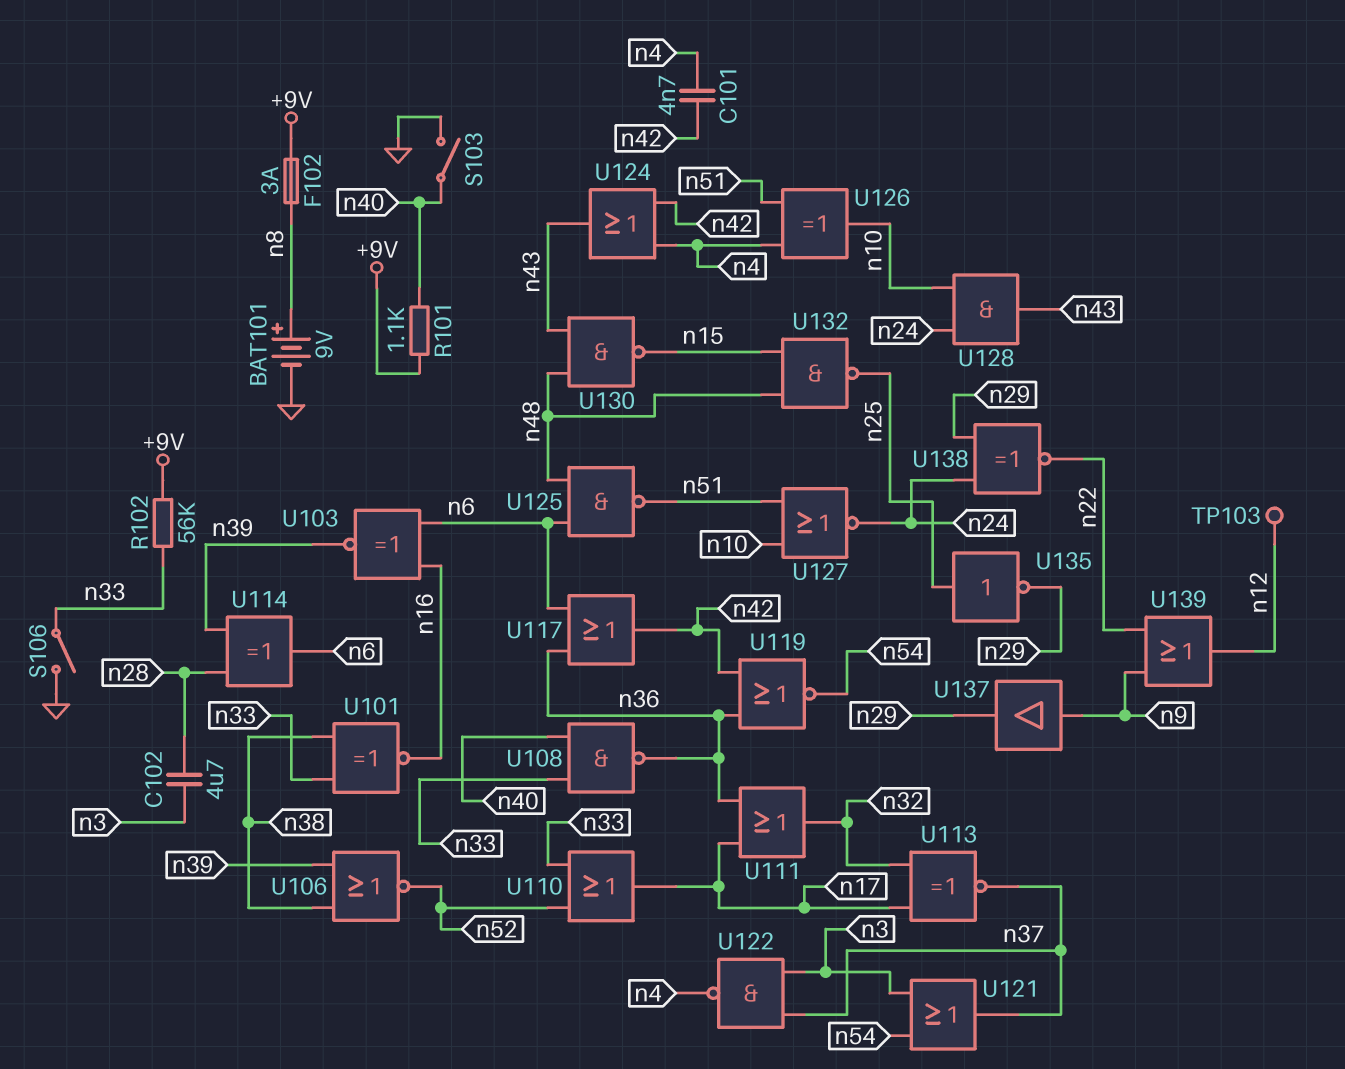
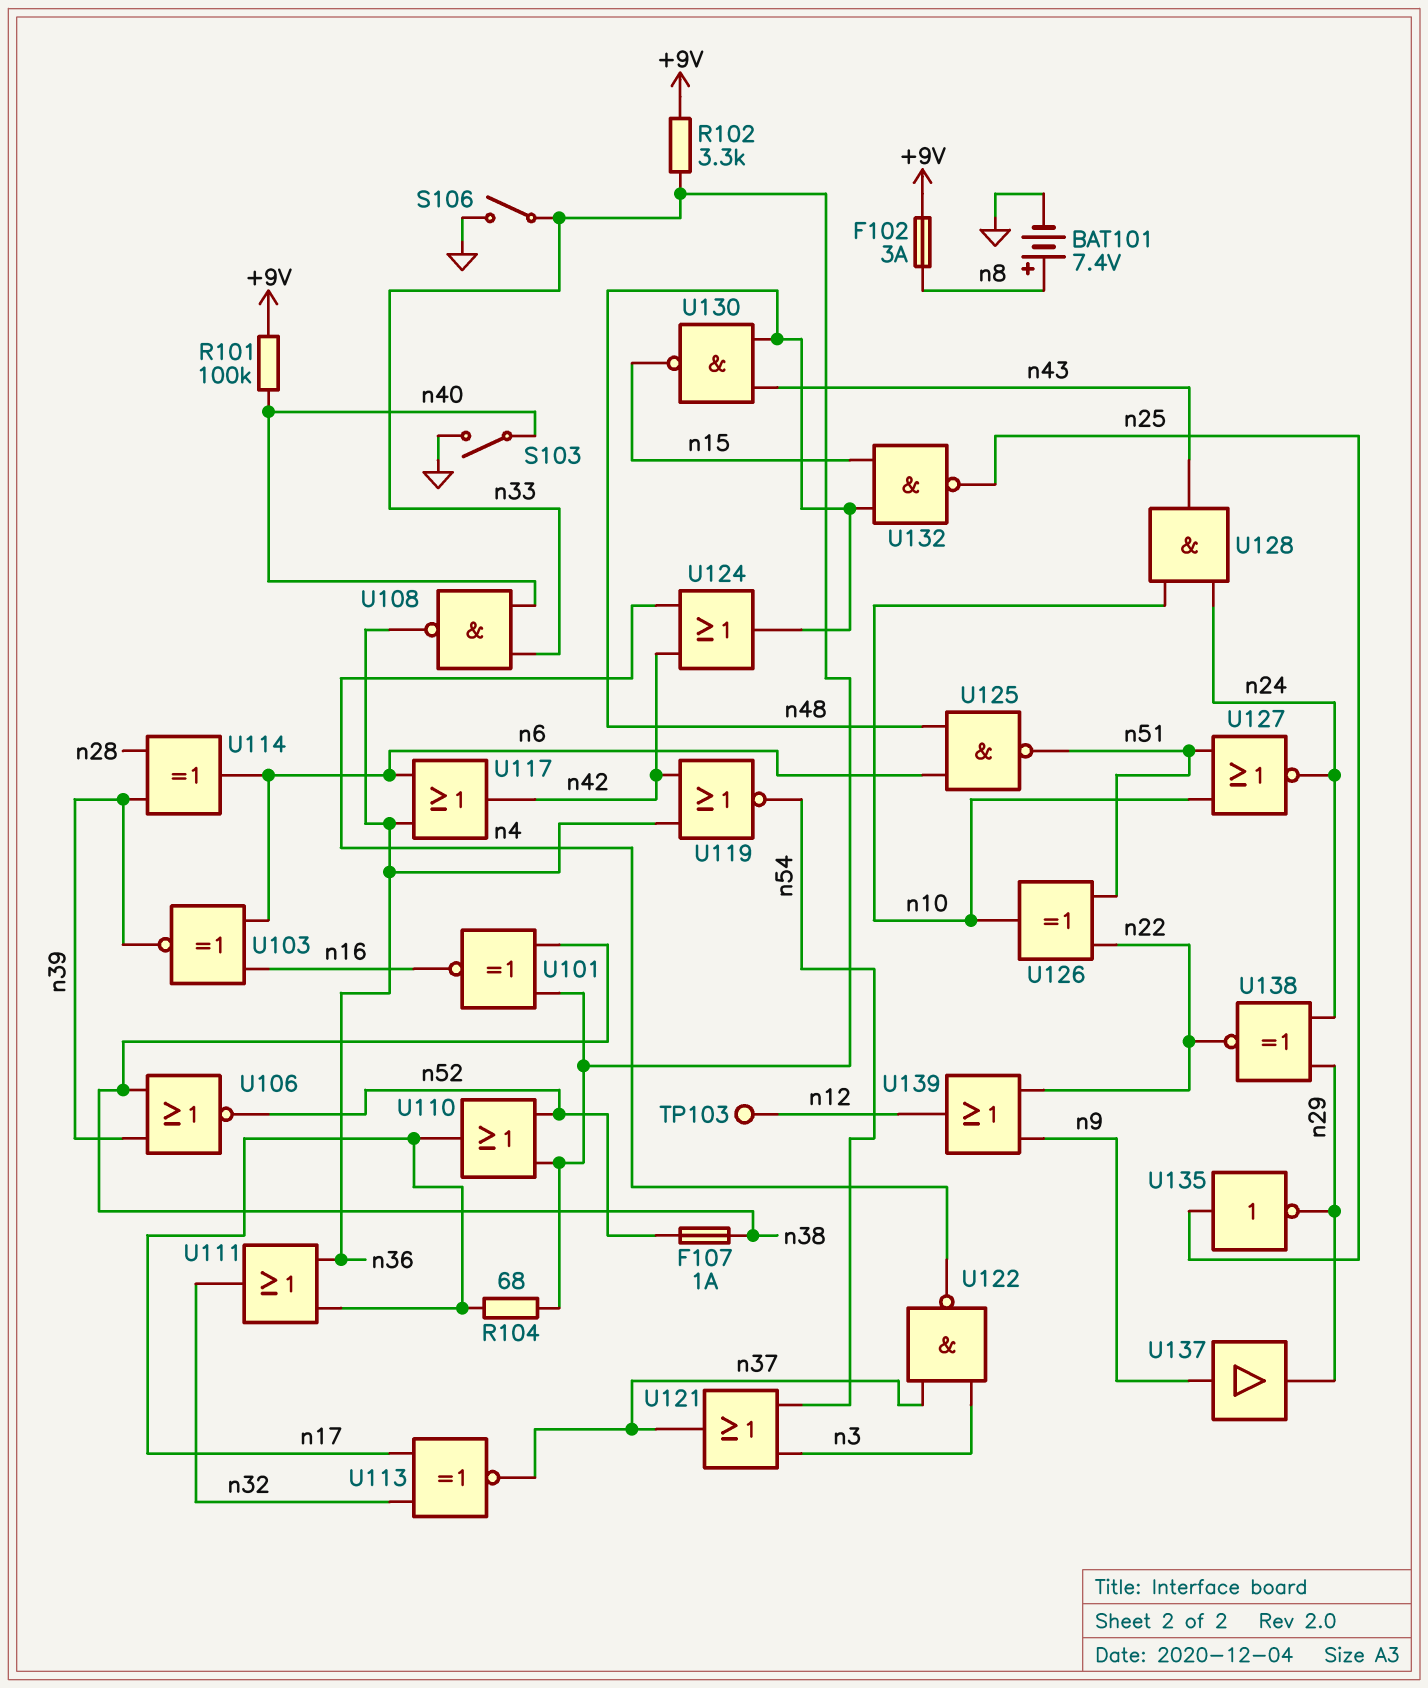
BAT101: 9V (plus n8, minus GND) -> 7.4V (plus n8, minus GND)
C101: 4.7nF (n4, n42) -> none
C102: 4.7uF (n3, n28) -> none
F107: none -> 1A (n38, n52)
R101: 1.1k (+9V, n40) -> 100k (+9V, n40)
R102: 56k (+9V, n33) -> 3.3k (+9V, n33)
R104: none -> 68 (n17, n33)
U124: OR (in n4, in n42, out n43) -> OR (in n4, in n42, out n48)
U126: XOR (in n4, in n51, out n10) -> XOR (in n22, in n51, out n10)

